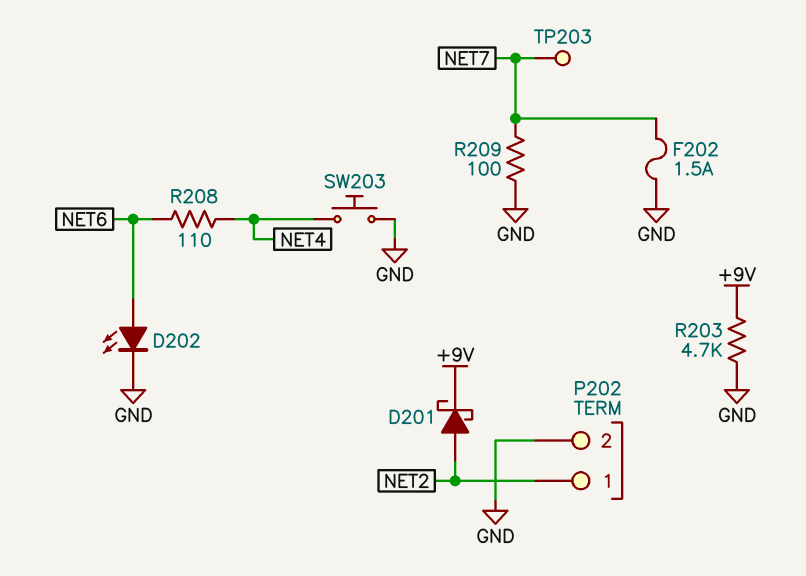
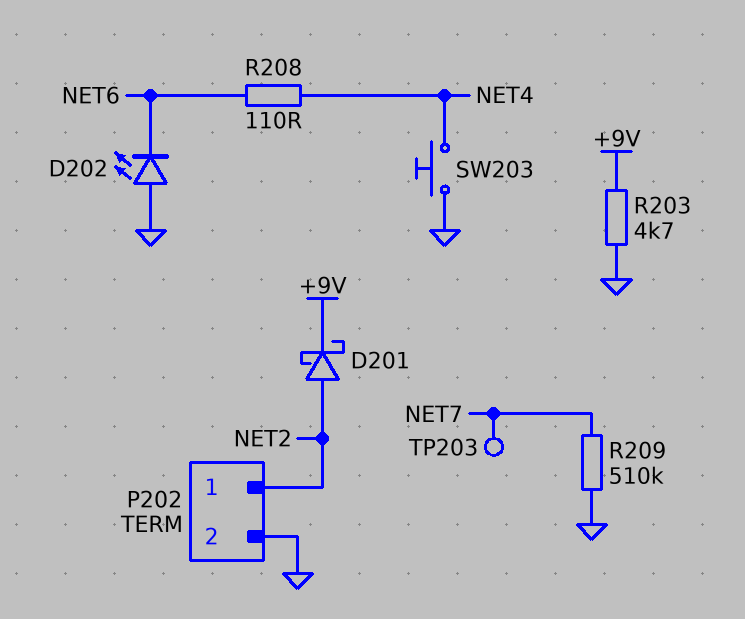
D202: LED (A NET6, K GND) -> LED (A GND, K NET6)
F202: 1.5A (GND, NET7) -> none
R209: 100 (GND, NET7) -> 510k (GND, NET7)

